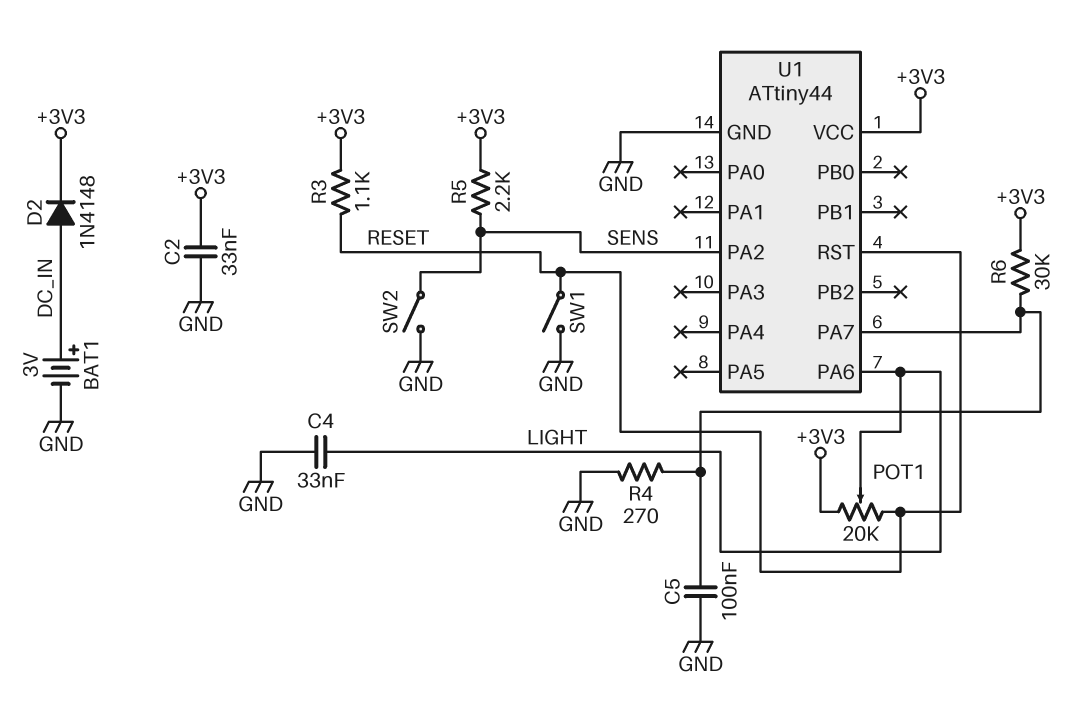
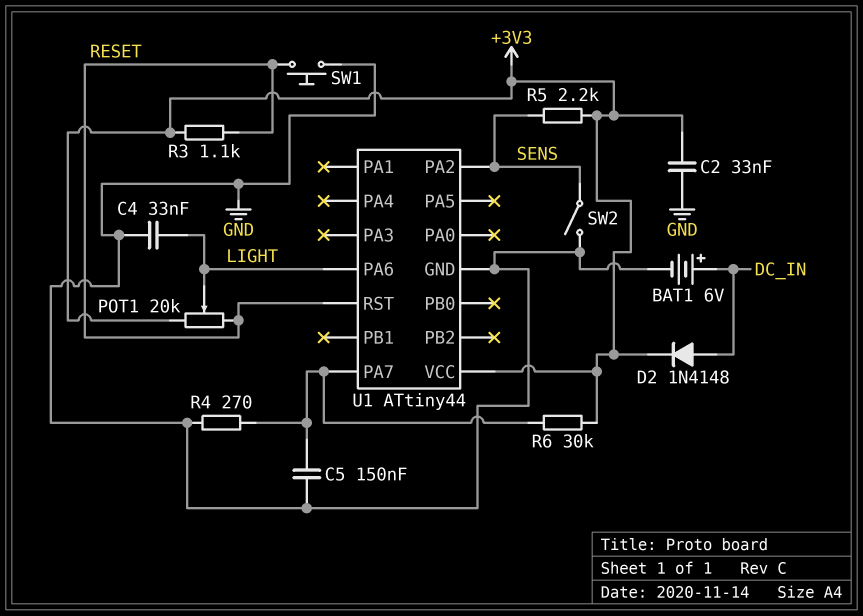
BAT1: 3V (plus DC_IN, minus GND) -> 6V (plus DC_IN, minus GND)
C5: 100nF (GND, U1/PA7) -> 150nF (GND, U1/PA7)
SW1: switch (GND, RESET) -> button (GND, RESET)

